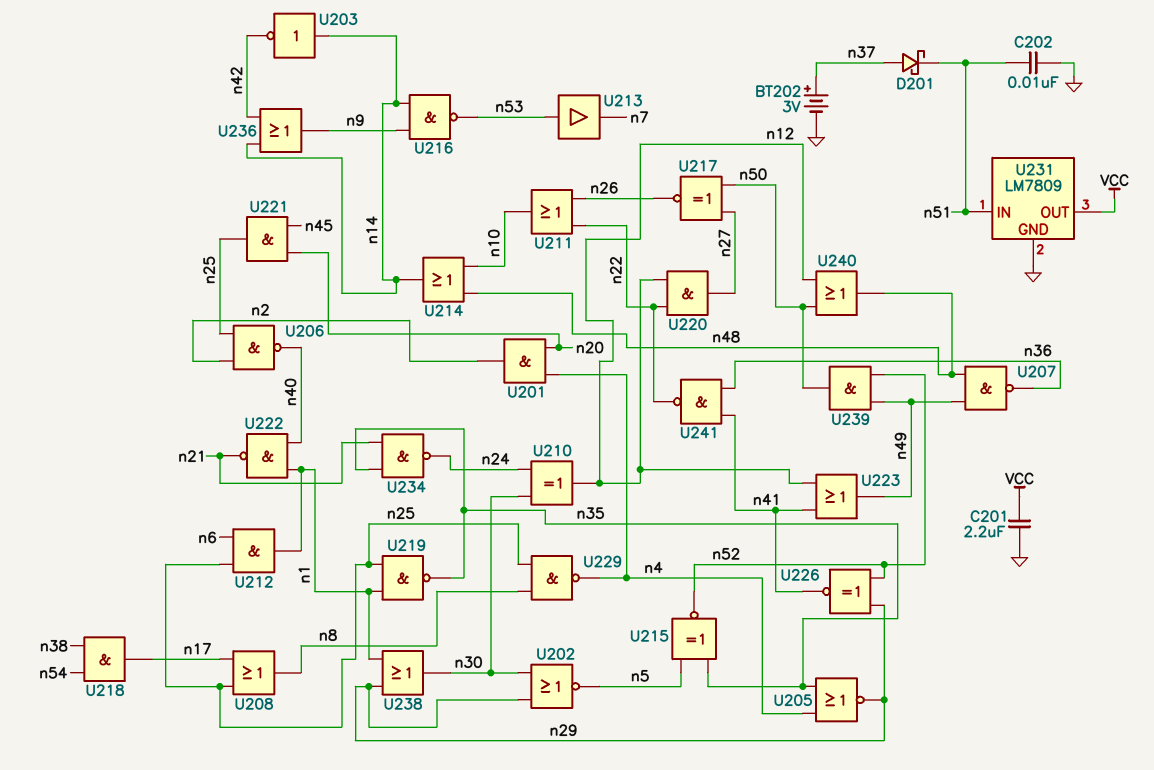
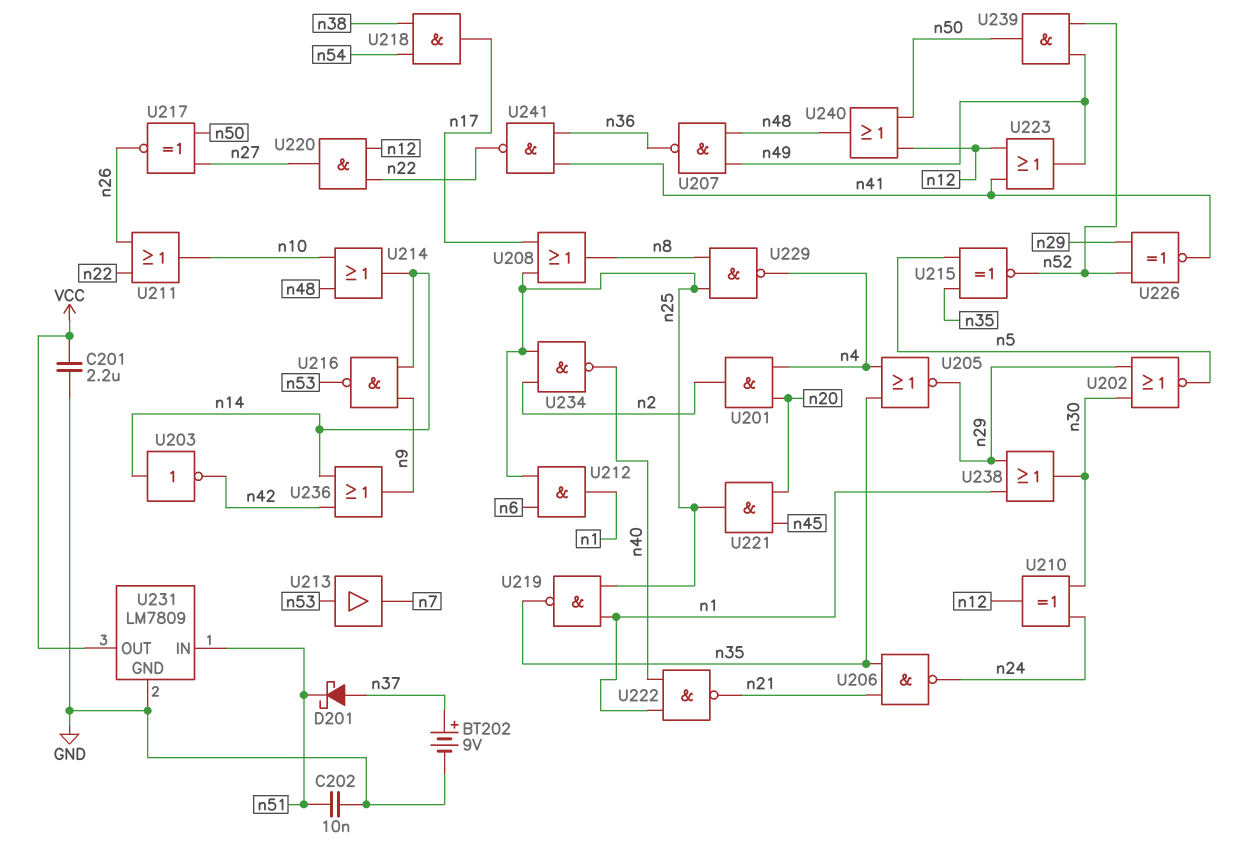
BT202: 3V (plus n37, minus GND) -> 9V (plus n37, minus GND)
U206: NAND (in n2, in n25, out n40) -> NAND (in n21, in n35, out n24)
U234: NAND (in n21, in n35, out n24) -> NAND (in n2, in n25, out n40)

